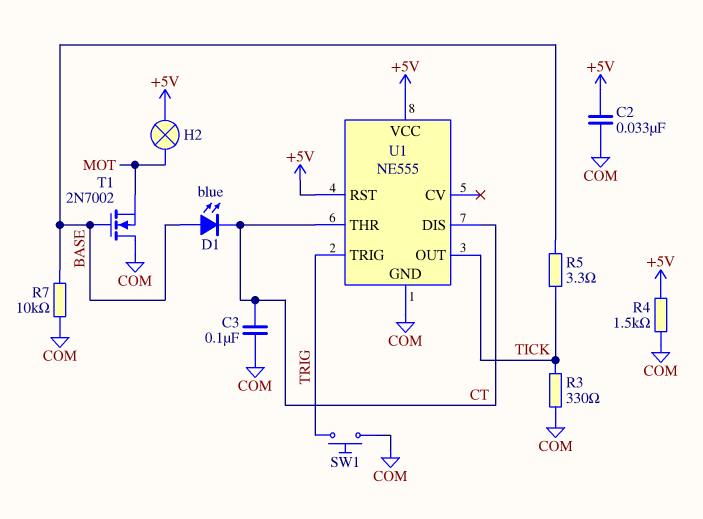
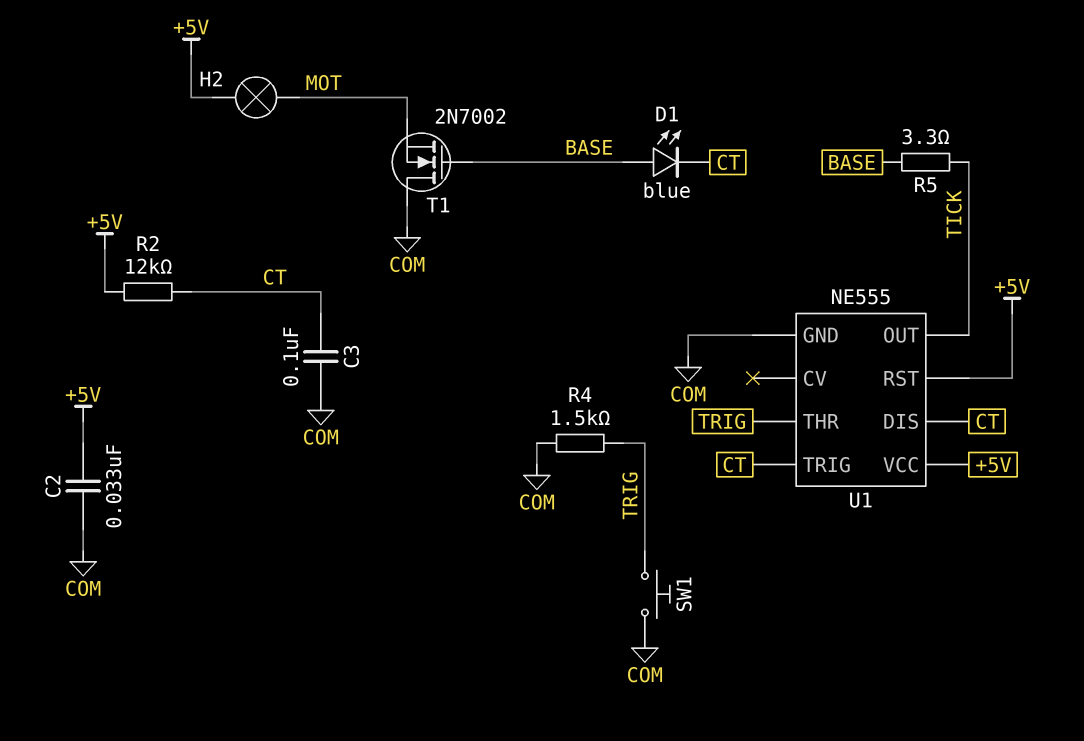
R2: none -> 12k (+5V, CT)
R3: 330 (COM, TICK) -> none
R4: 1.5k (+5V, COM) -> 1.5k (COM, TRIG)
R7: 10k (BASE, COM) -> none
U1 pin THR: CT -> TRIG
U1 pin TRIG: TRIG -> CT

